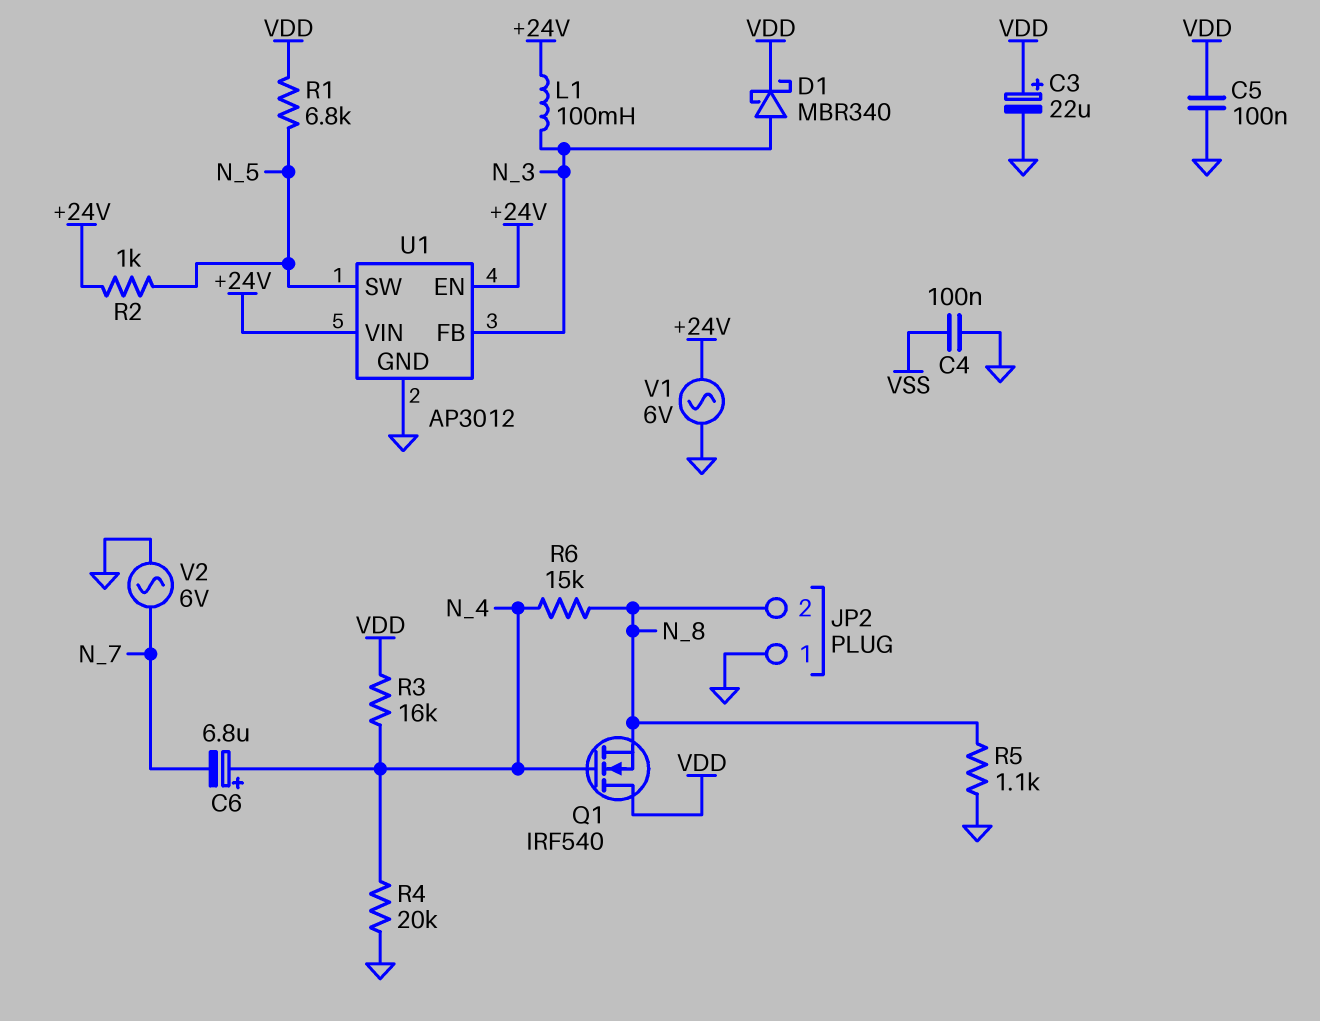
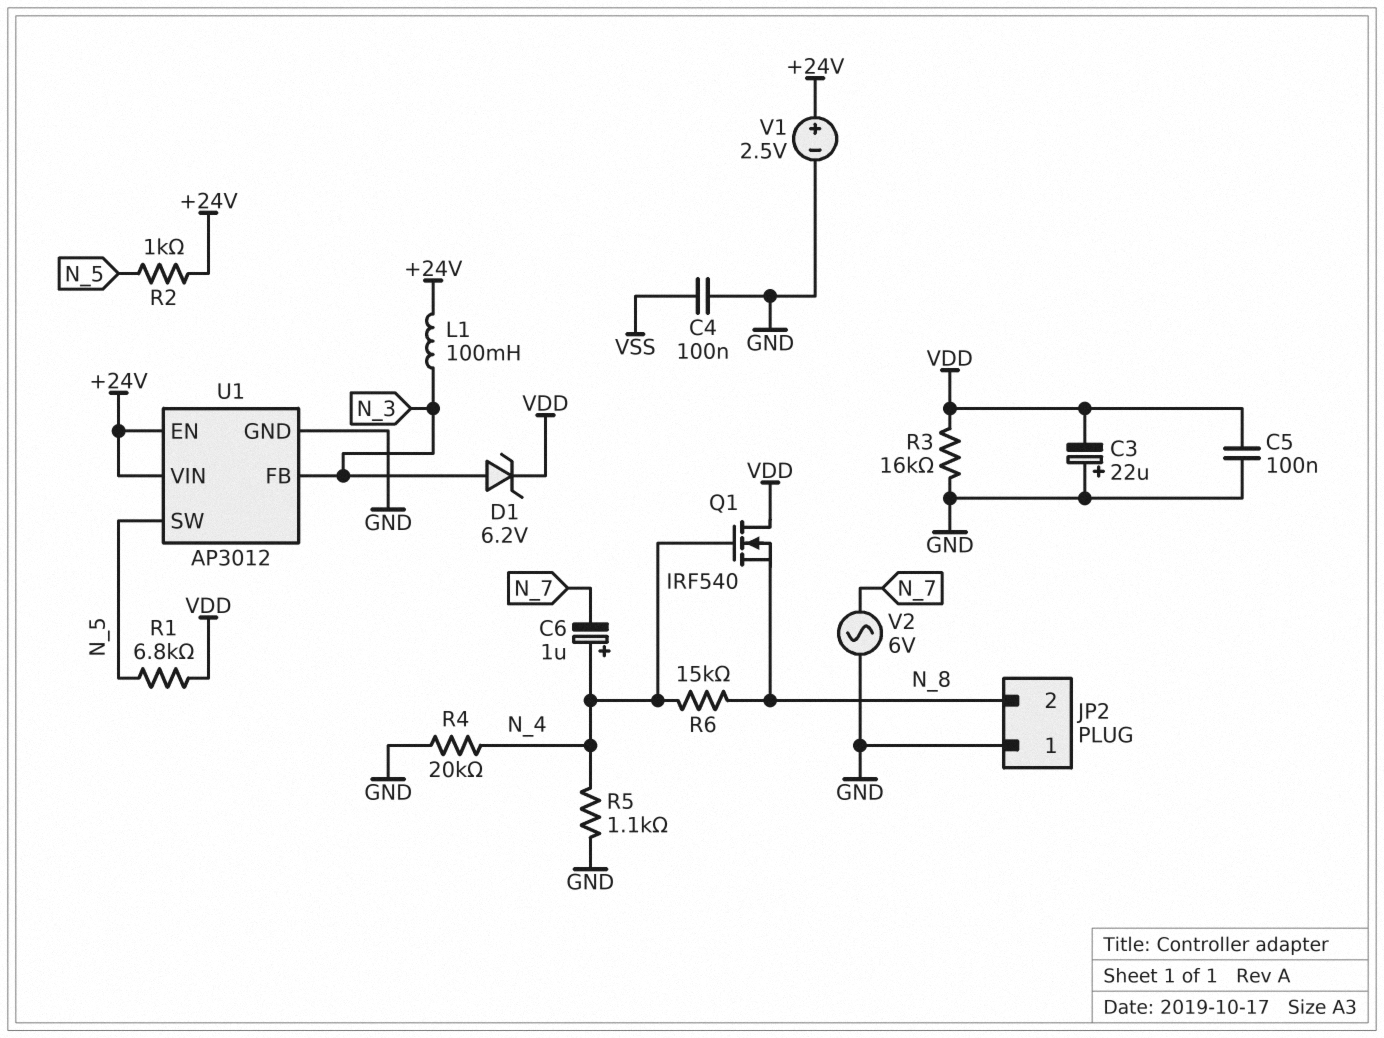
C3: 22uF (plus VDD, minus GND) -> 22uF (plus GND, minus VDD)
C6: 6.8uF (plus N_4, minus N_7) -> 1uF (plus N_4, minus N_7)
D1: schottky MBR340 (A N_3, K VDD) -> zener 6.2V (A N_3, K VDD)
R3: 16k (N_4, VDD) -> 16k (GND, VDD)
R5: 1.1k (GND, N_8) -> 1.1k (GND, N_4)
V1: AC 6V (+24V, GND) -> 2.5V (plus +24V, minus GND)

